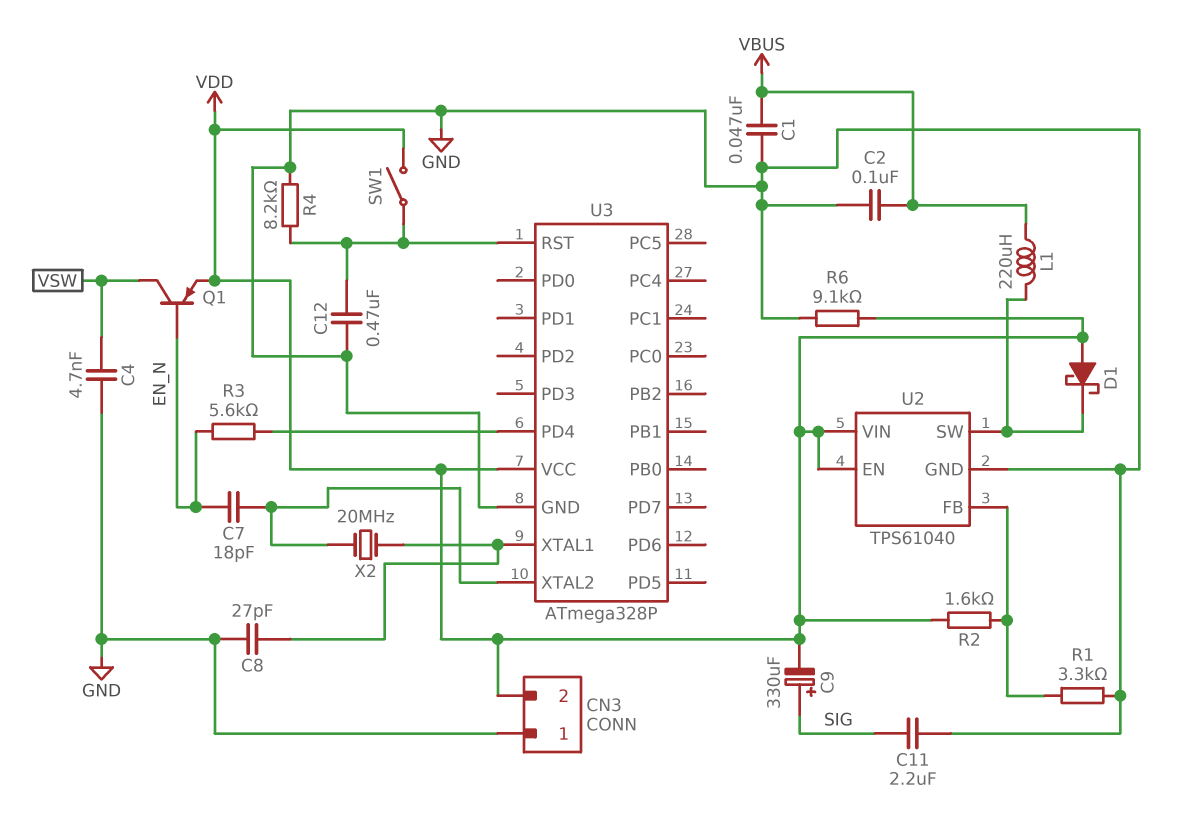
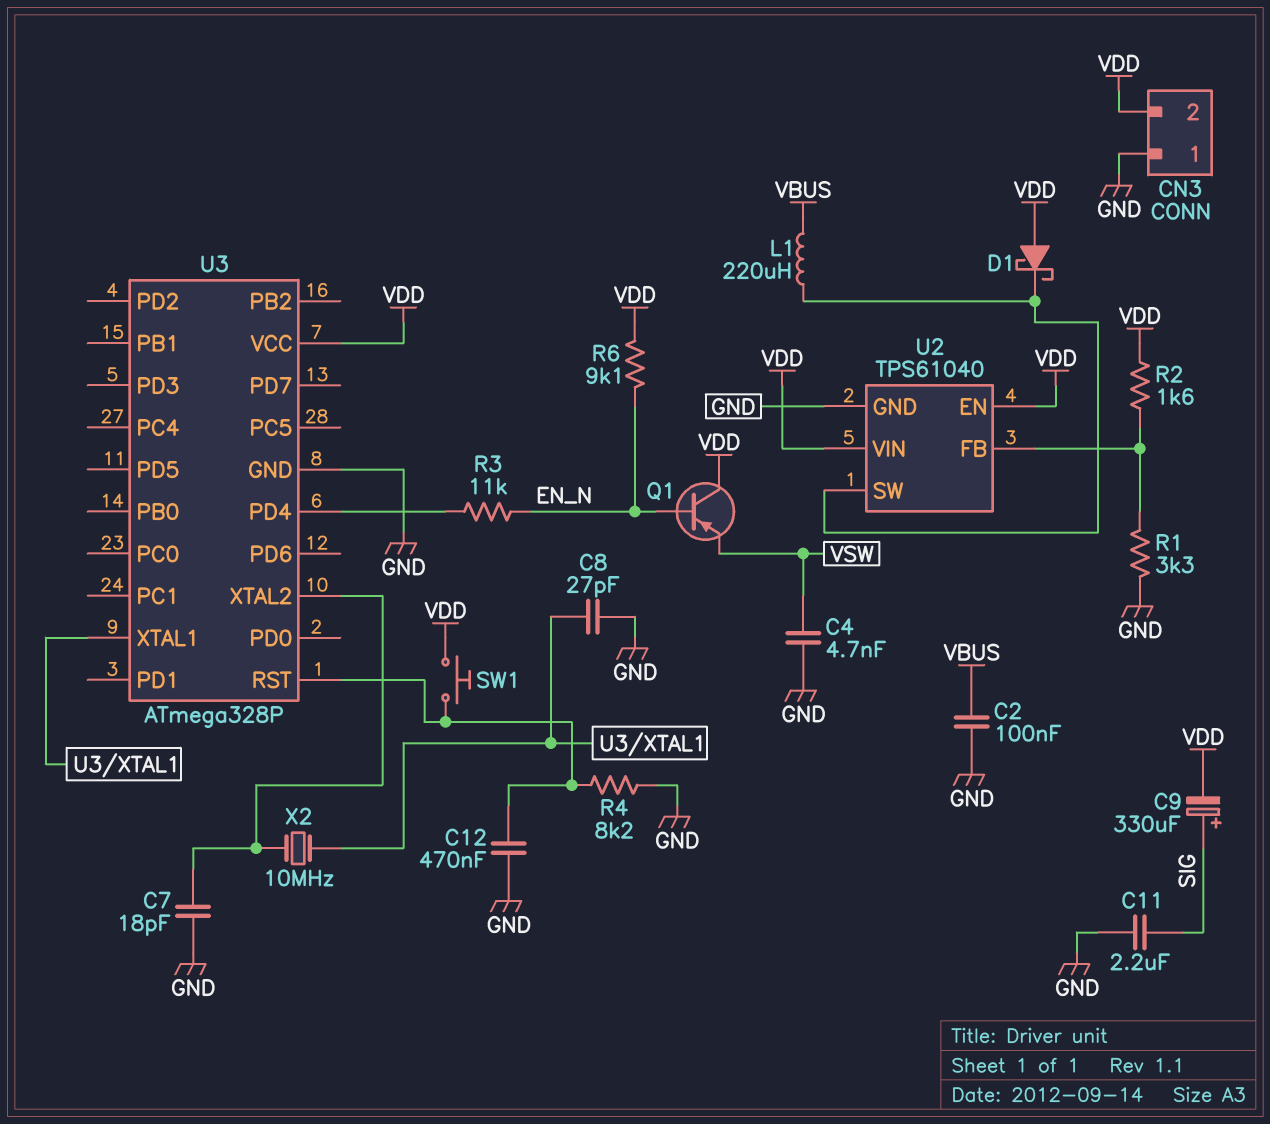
C1: 47nF (GND, VBUS) -> none
C7: 18pF (EN_N, U3/XTAL2) -> 18pF (GND, U3/XTAL2)
Q1: PNP (B EN_N, C VSW, E VDD) -> PNP (B EN_N, C VDD, E VSW)
R3: 5.6k (EN_N, U3/PD4) -> 11k (EN_N, U3/PD4)
R6: 9.1k (GND, VDD) -> 9.1k (EN_N, VDD)
SW1: switch (U3/RST, VDD) -> button (U3/RST, VDD)
X2: 20MHz (U3/XTAL1, U3/XTAL2) -> 10MHz (U3/XTAL1, U3/XTAL2)

